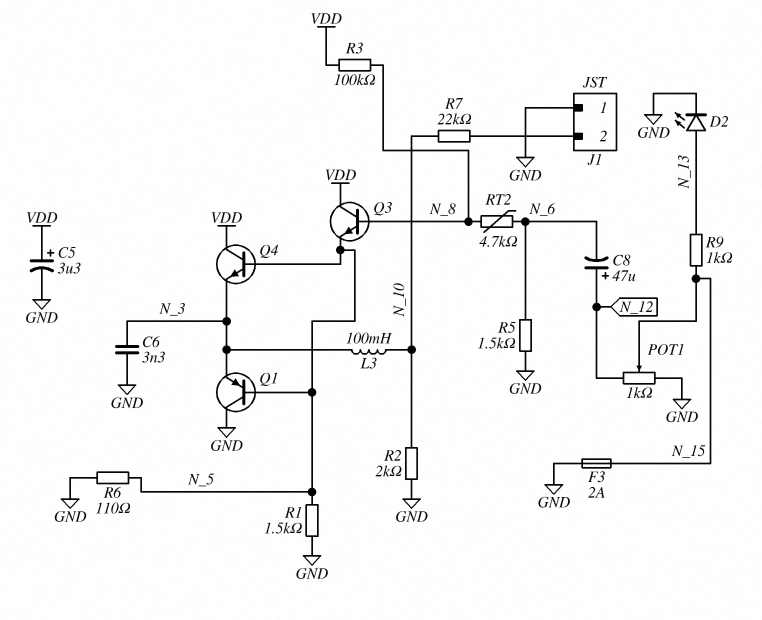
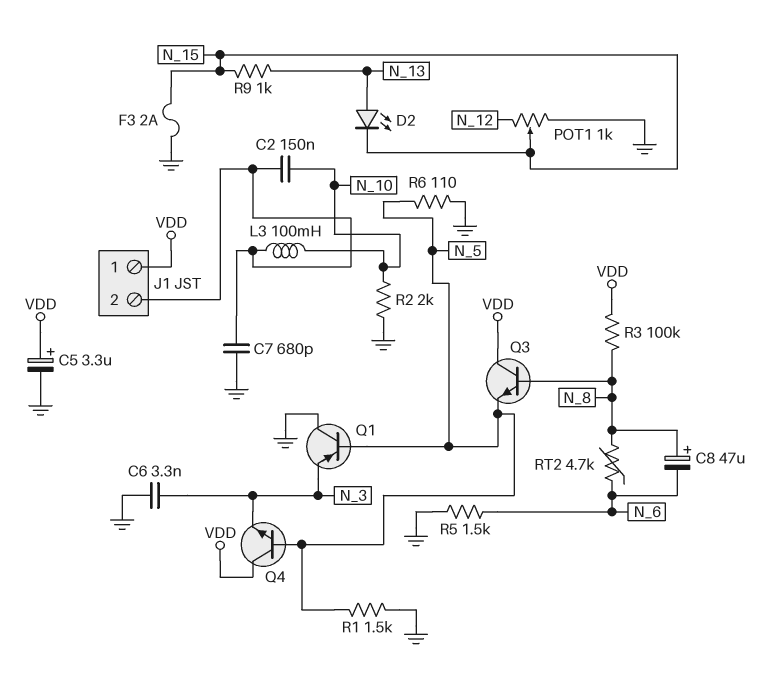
C2: none -> 150nF (J1/2, N_10)
C7: none -> 680pF (GND, J1/2)
C8: 47uF (plus N_12, minus N_6) -> 47uF (plus N_8, minus N_6)
D2: LED (A N_13, K GND) -> LED (A N_13, K N_15)
J1 pin 1: GND -> VDD
L3: 100mH (N_3, N_10) -> 100mH (J1/2, N_10)
R7: 22k (J1/2, N_10) -> none

